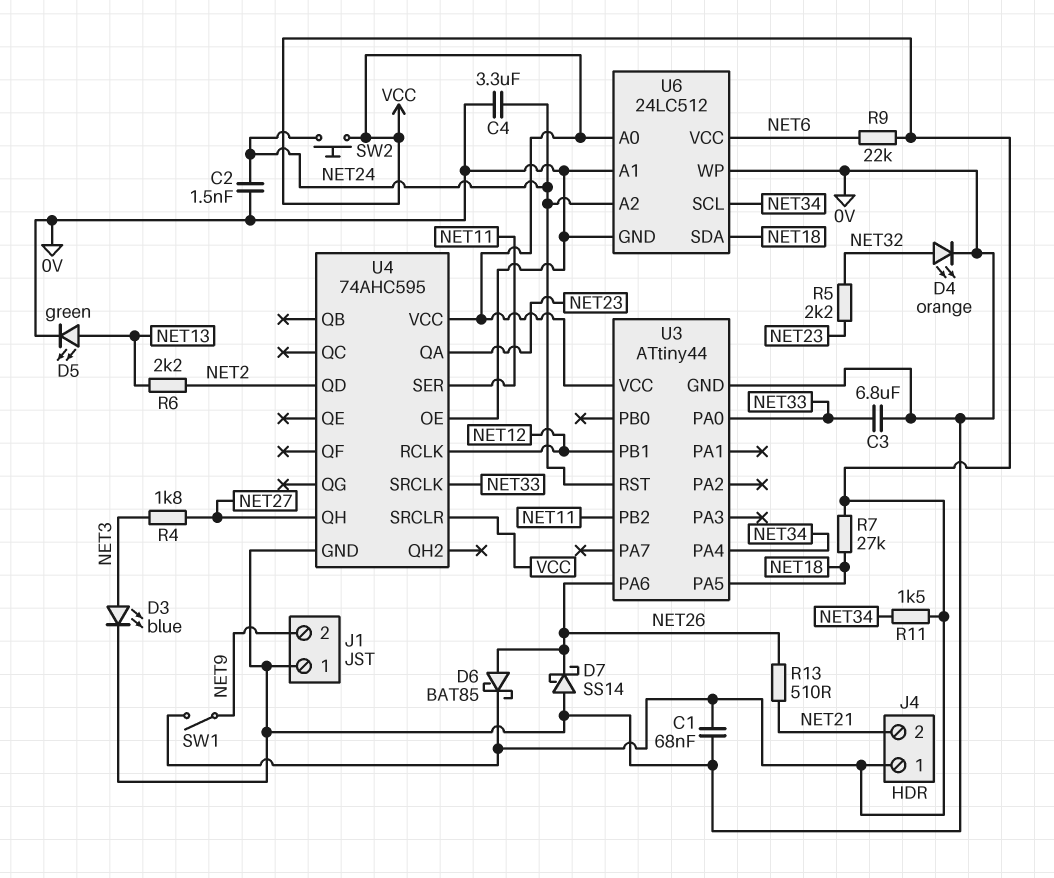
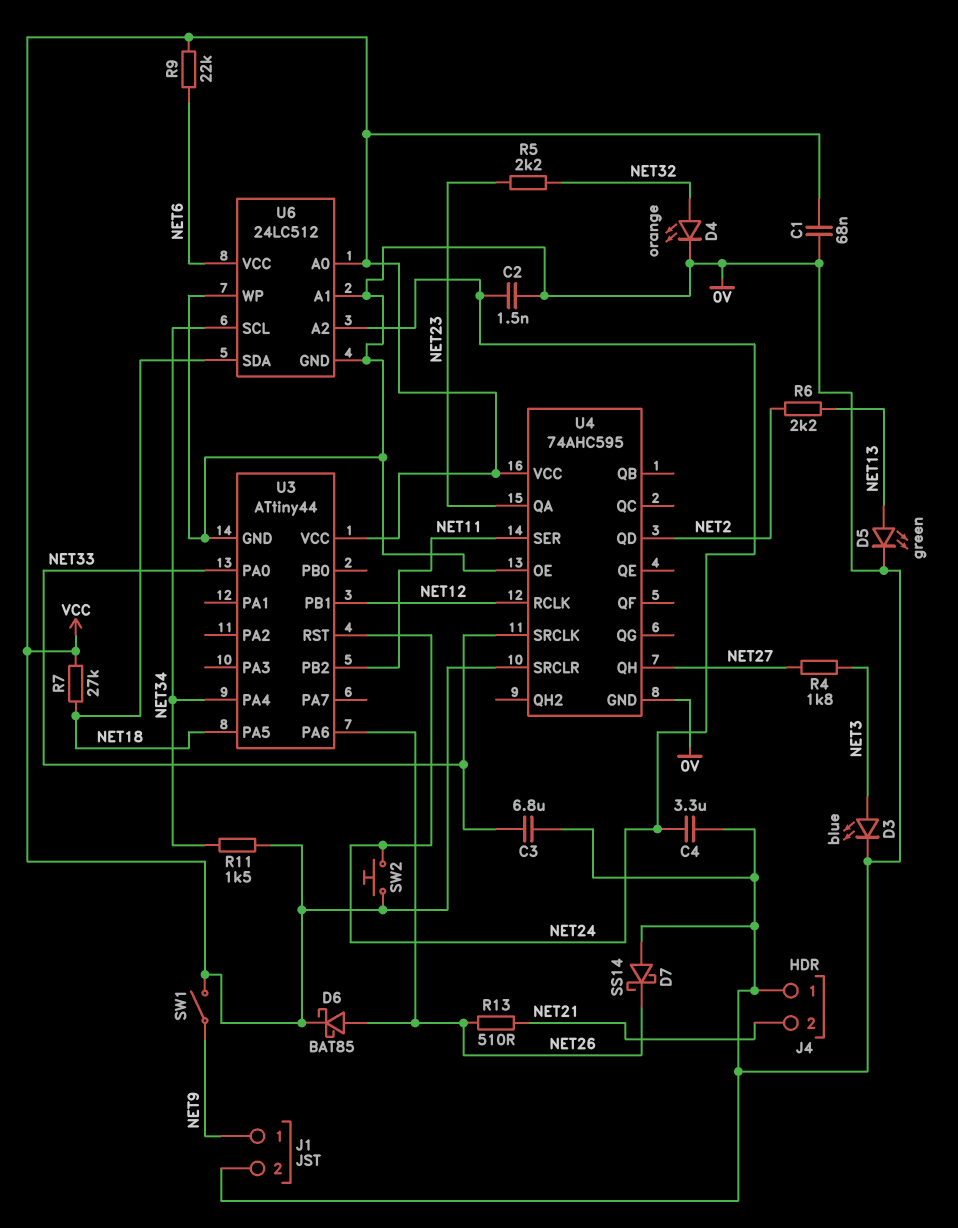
J1 pin 1: 0V -> NET9
J1 pin 2: NET9 -> 0V
J4 pin 1: VCC -> 0V

